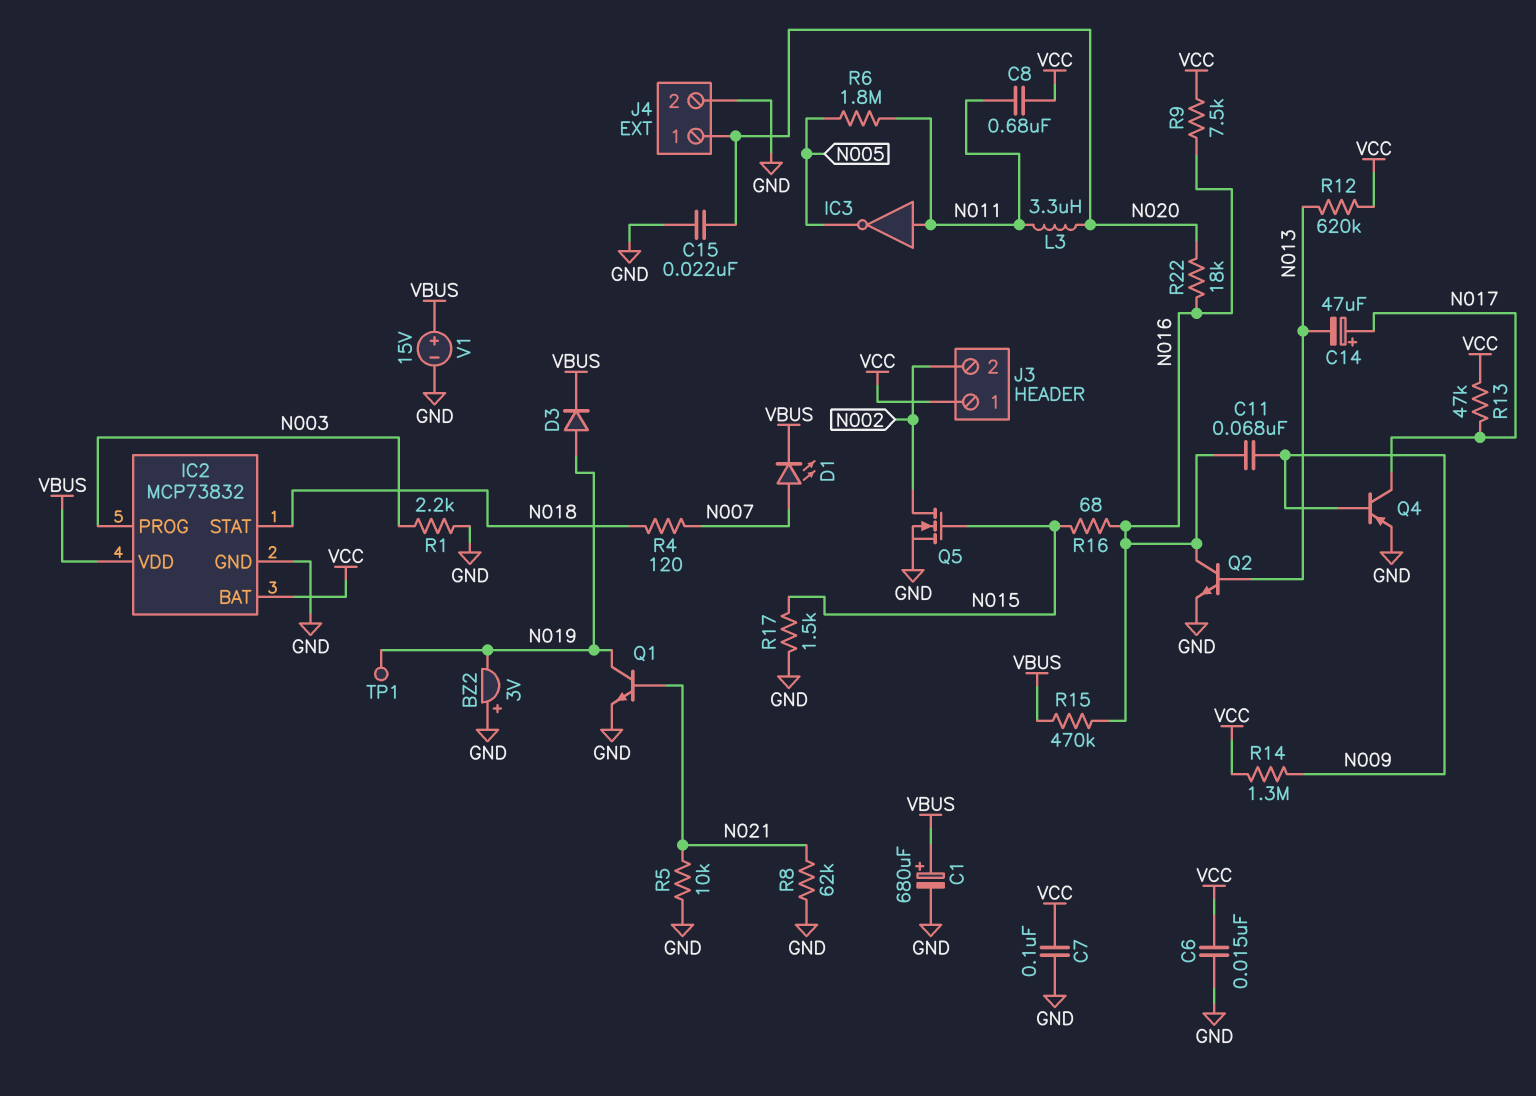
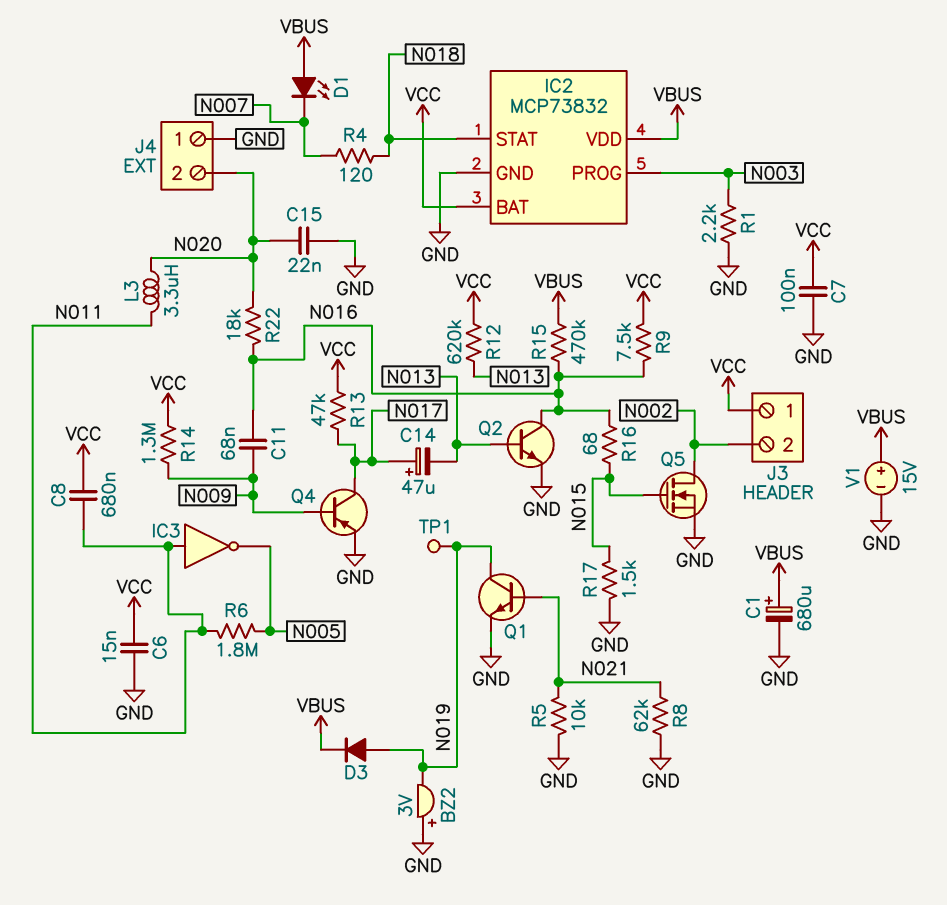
D1: LED (A N007, K VBUS) -> LED (A VBUS, K N007)
J4 pin 1: N020 -> GND
J4 pin 2: GND -> N020

